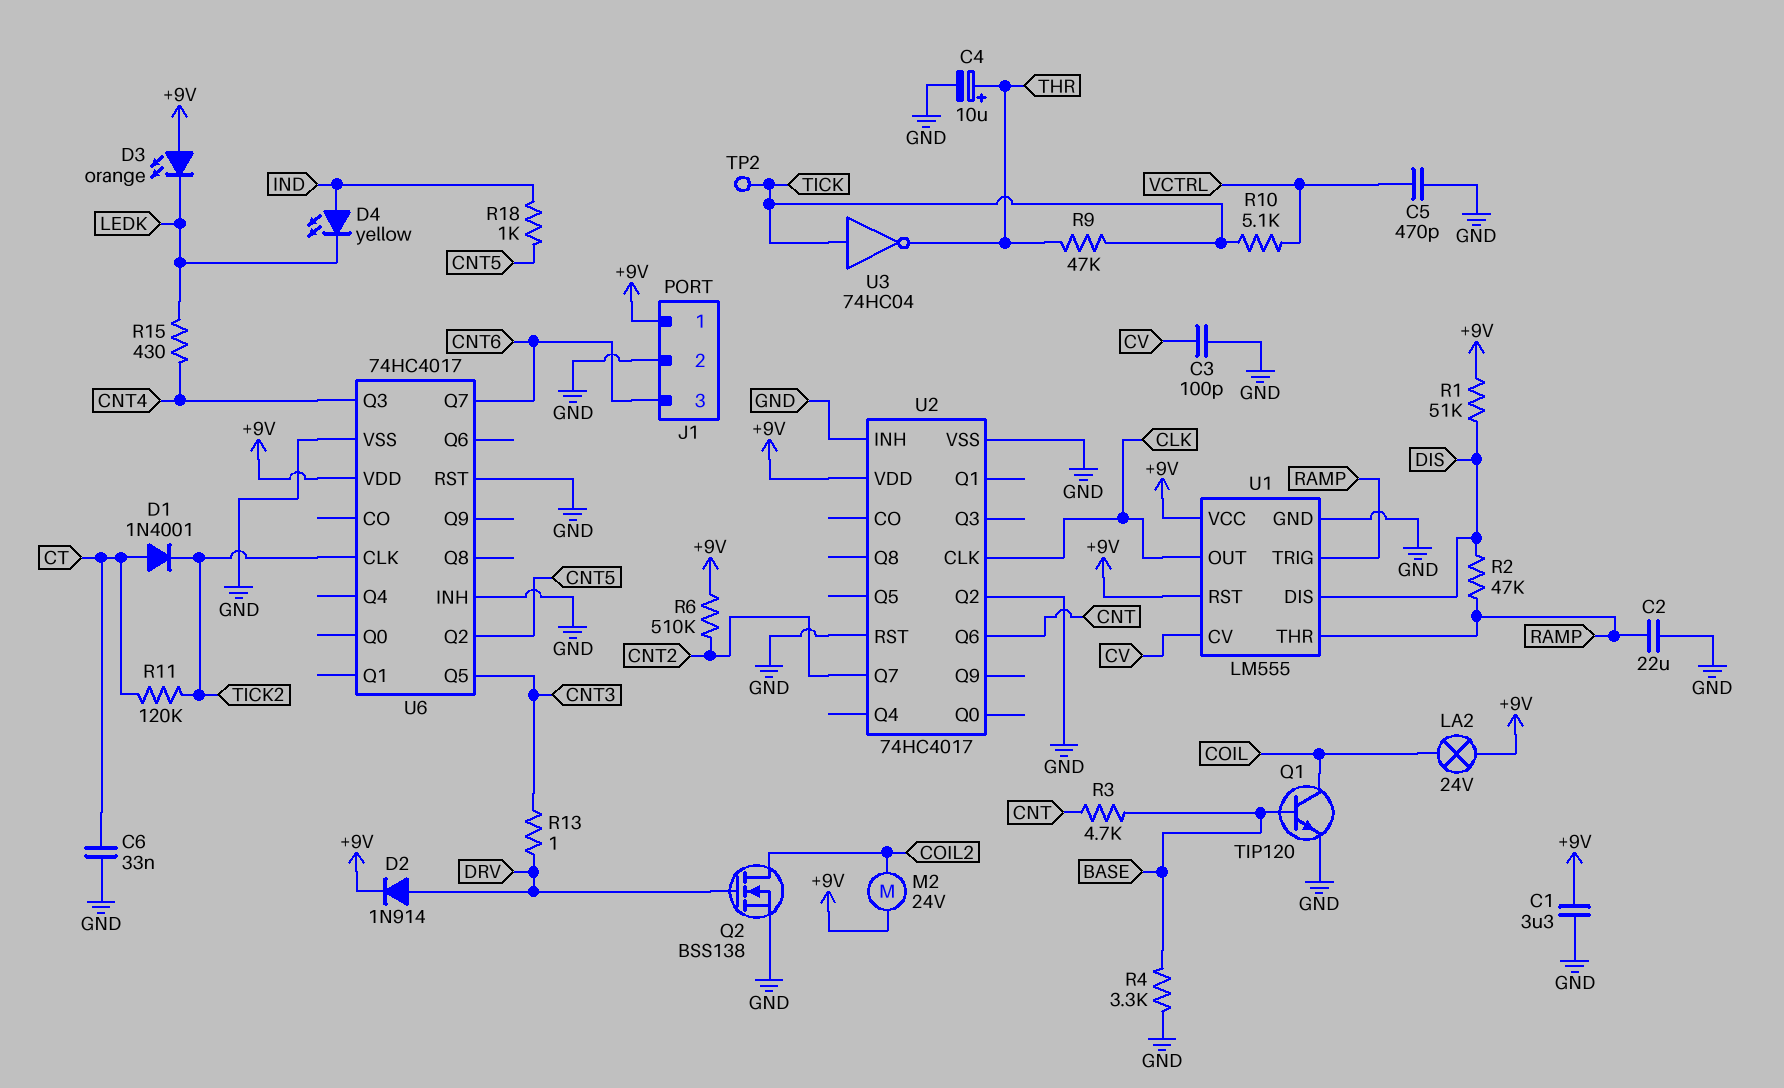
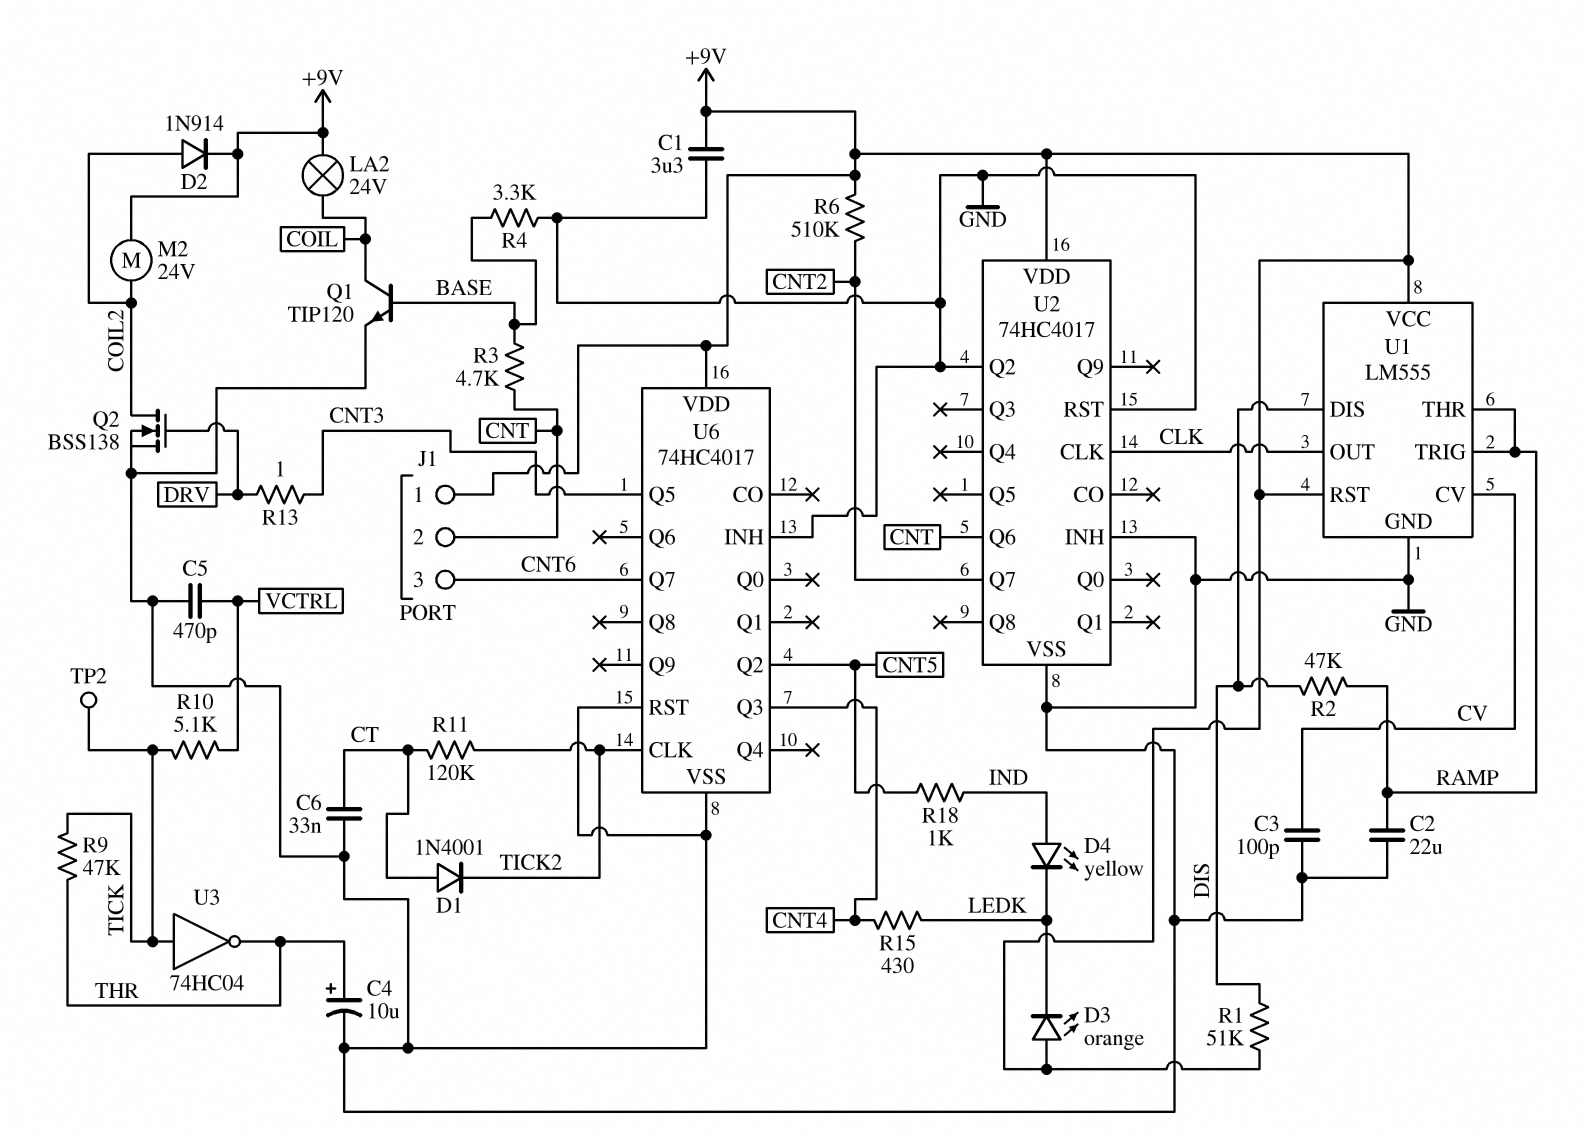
D2: diode 1N914 (A DRV, K +9V) -> diode 1N914 (A COIL2, K +9V)
J1 pin 2: GND -> CNT

